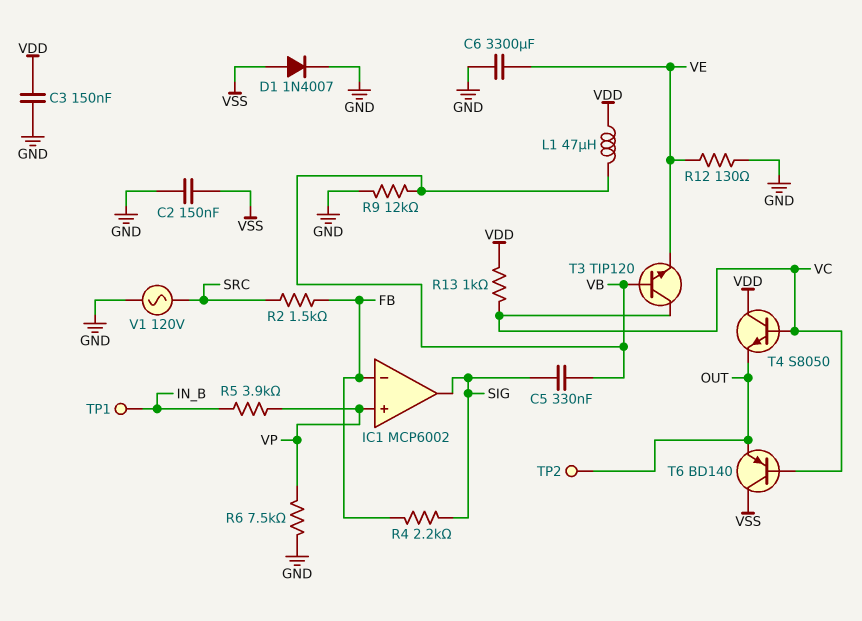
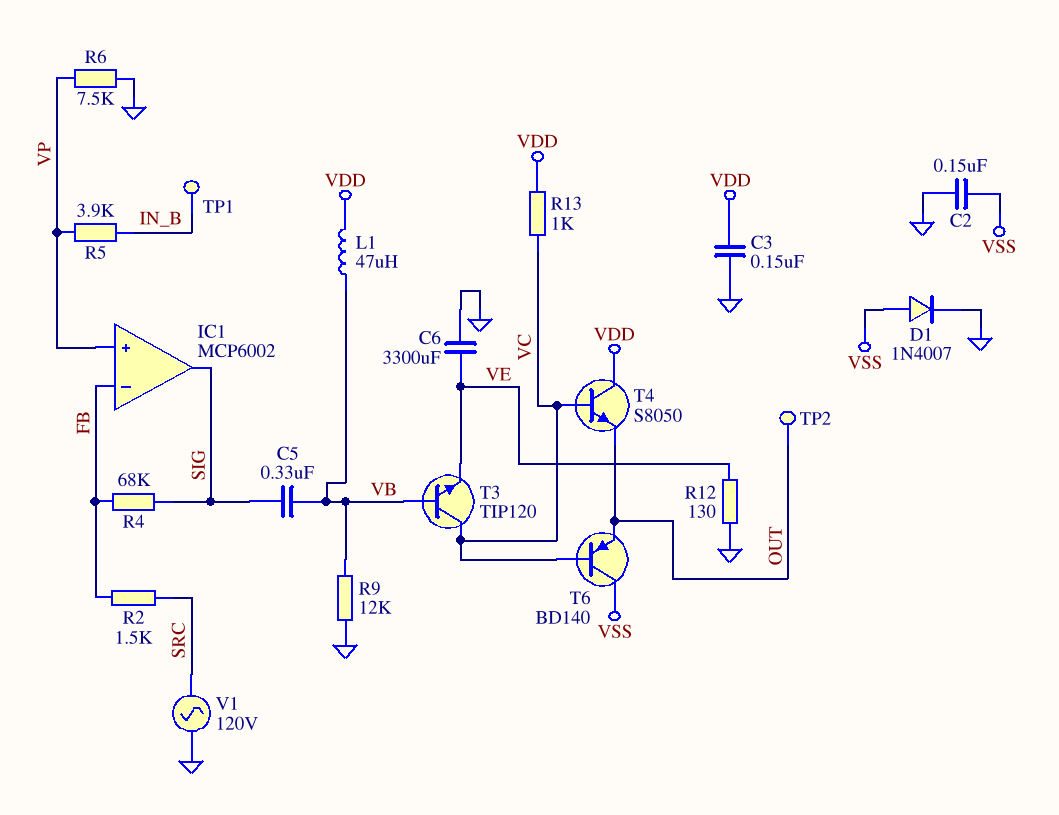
R4: 2.2k (FB, SIG) -> 68k (FB, SIG)

